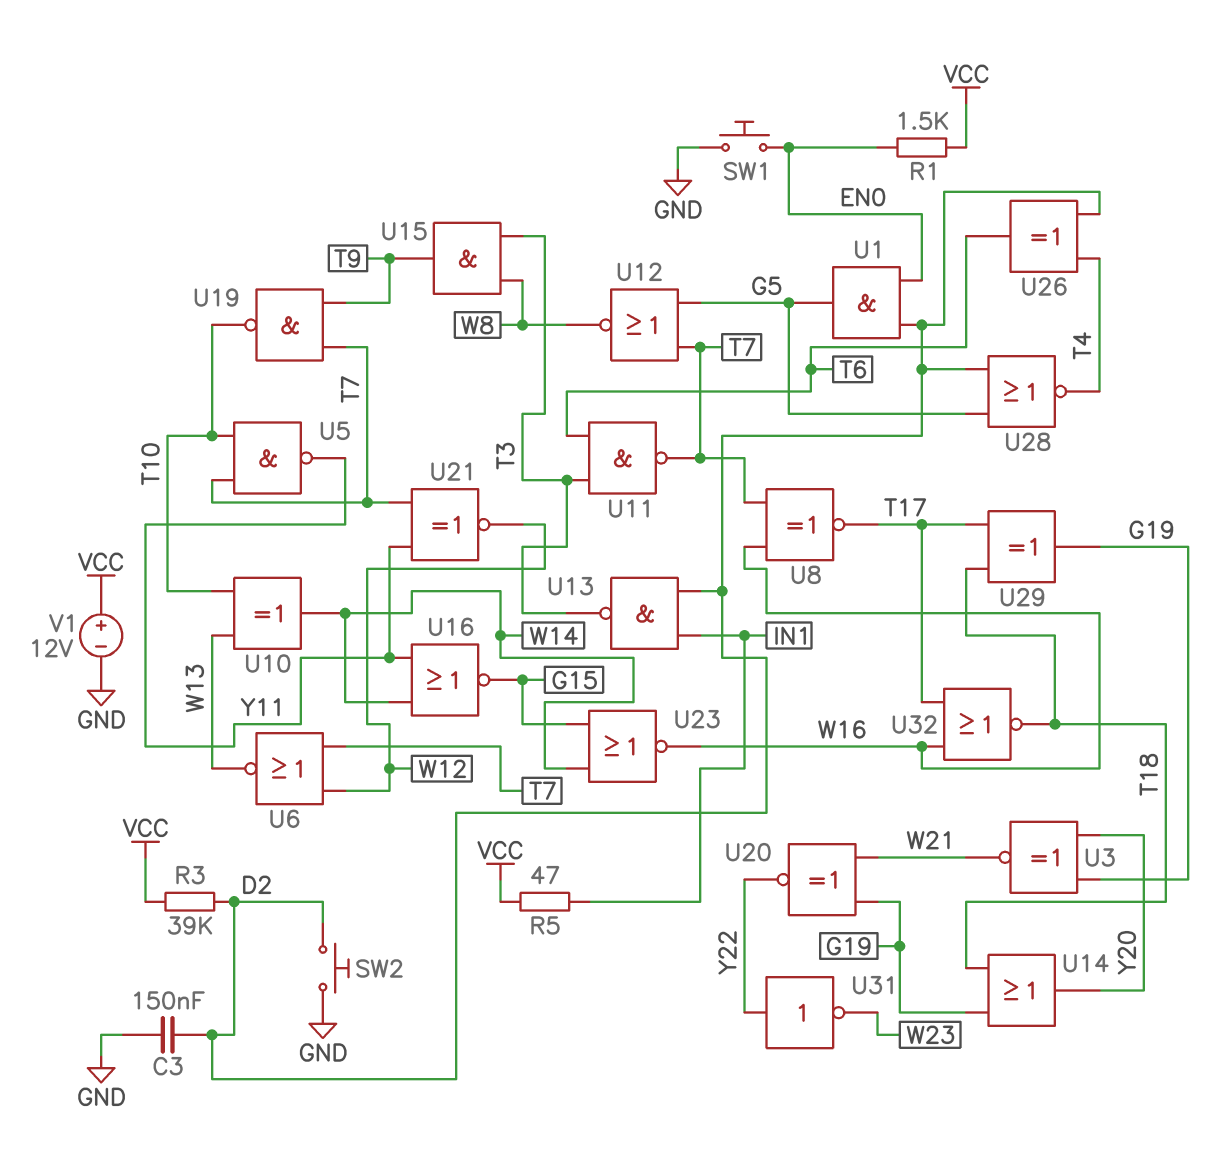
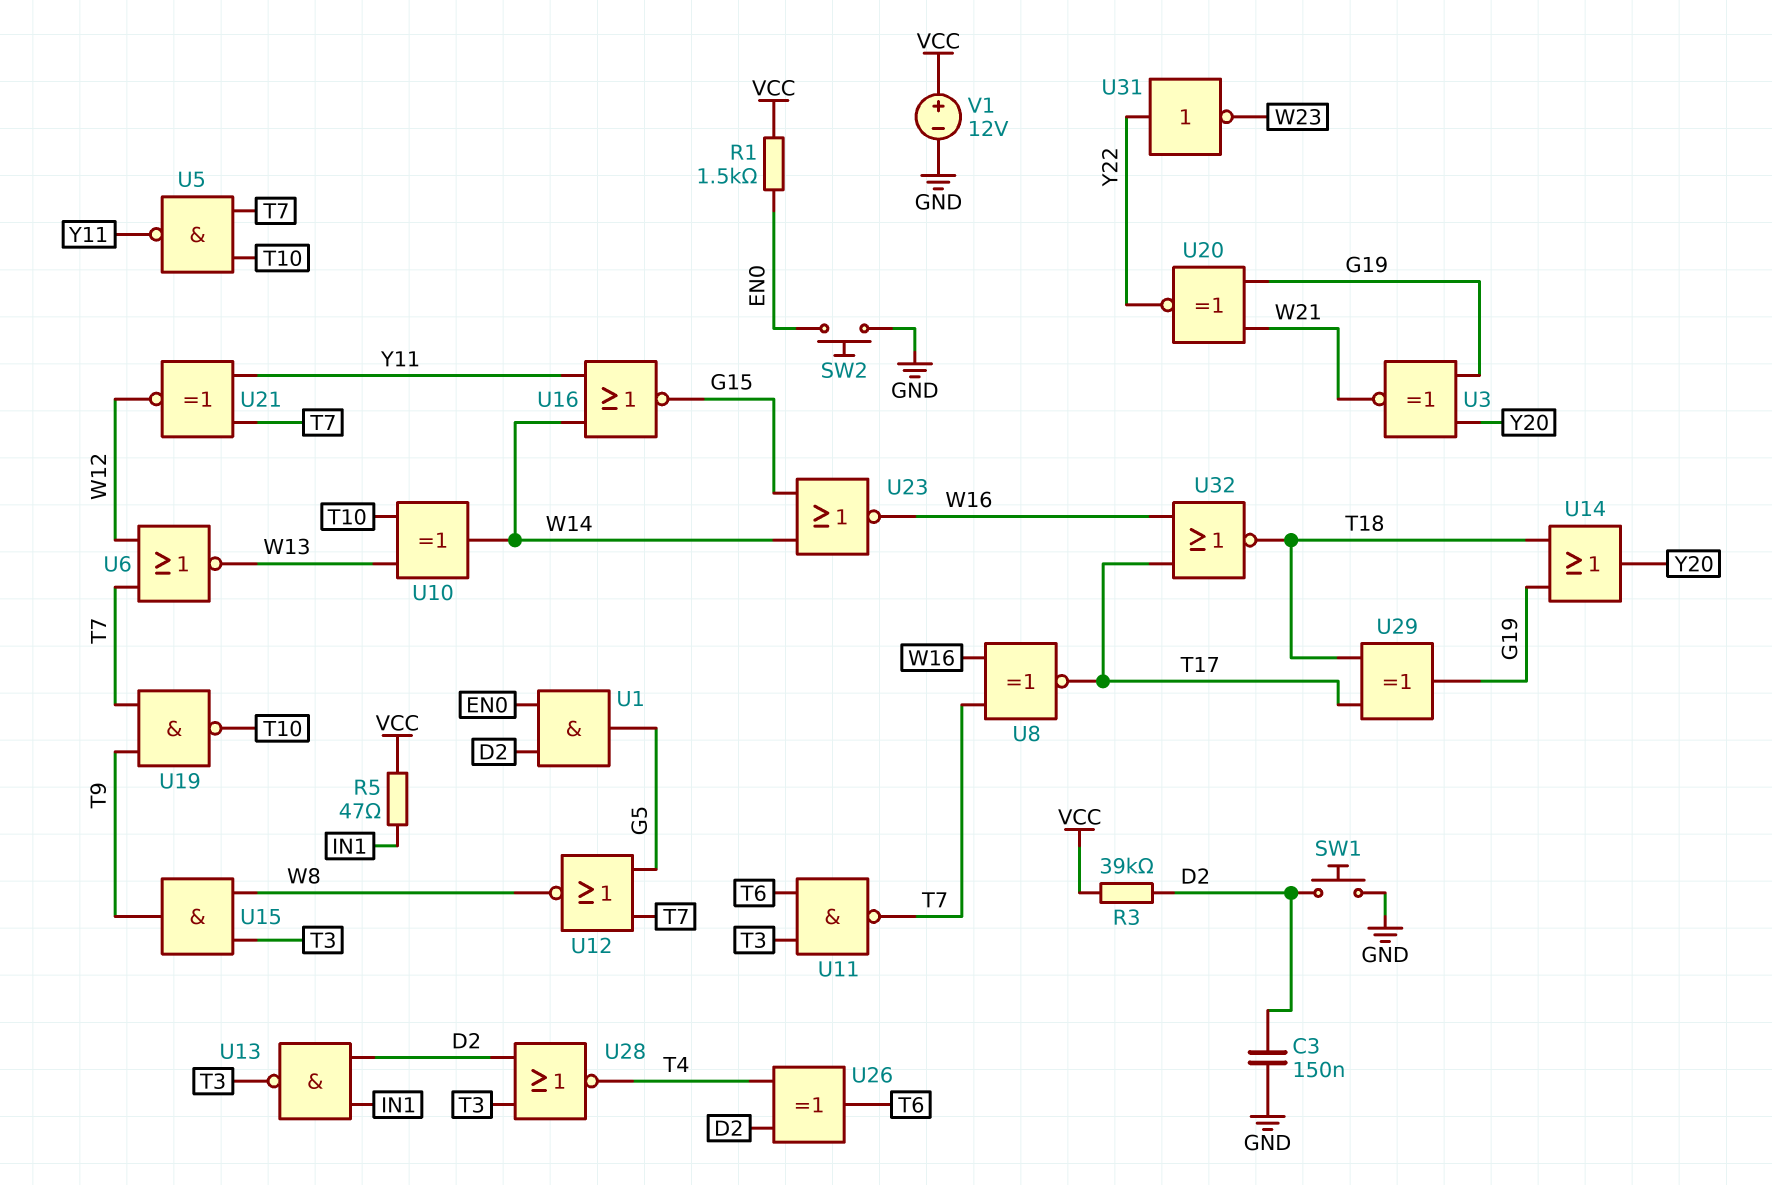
SW1: button (EN0, GND) -> button (D2, GND)
SW2: button (D2, GND) -> button (EN0, GND)
U28: NOR (in D2, in G5, out T4) -> NOR (in D2, in T3, out T4)

